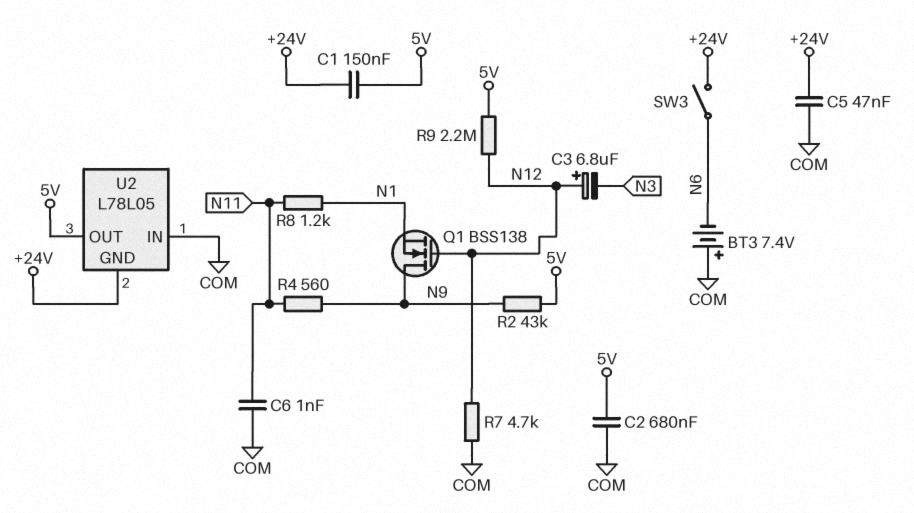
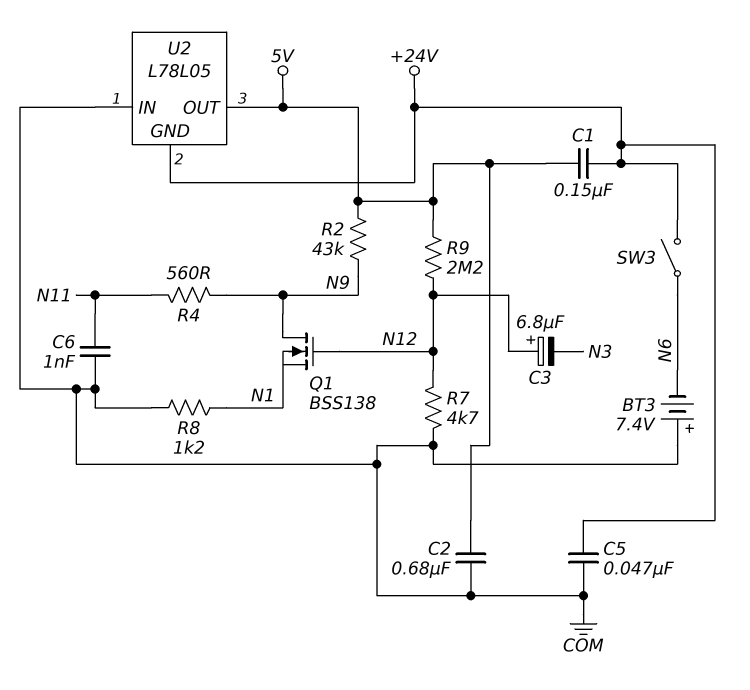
R8: 1.2k (N1, N11) -> 1.2k (COM, N1)

